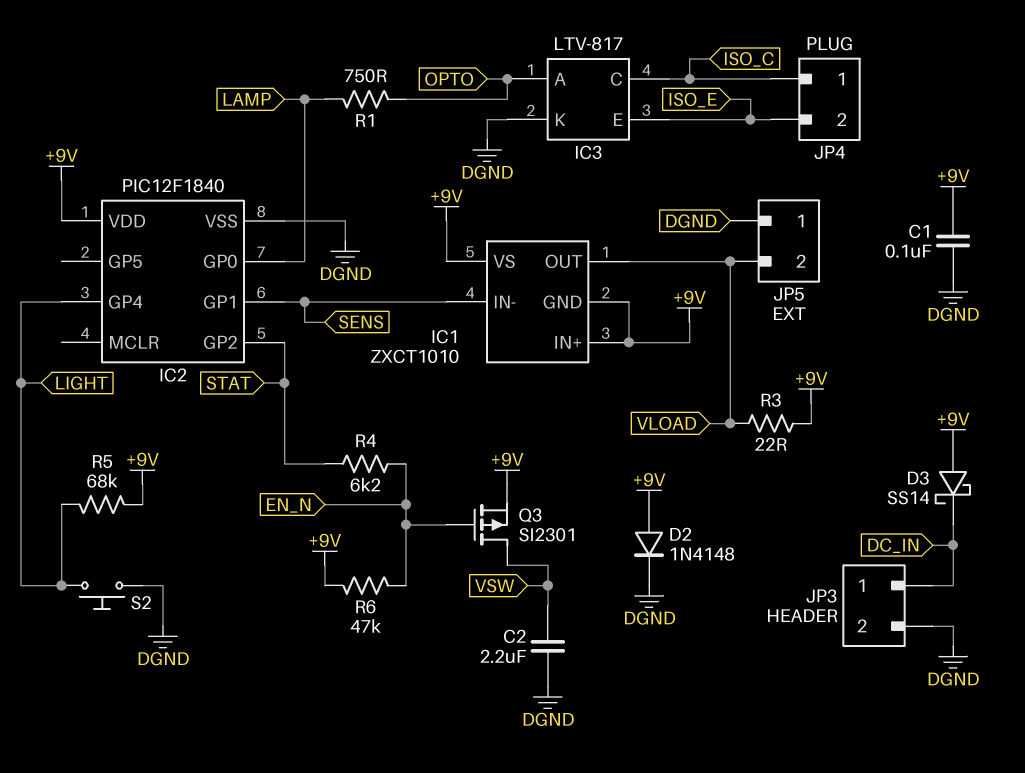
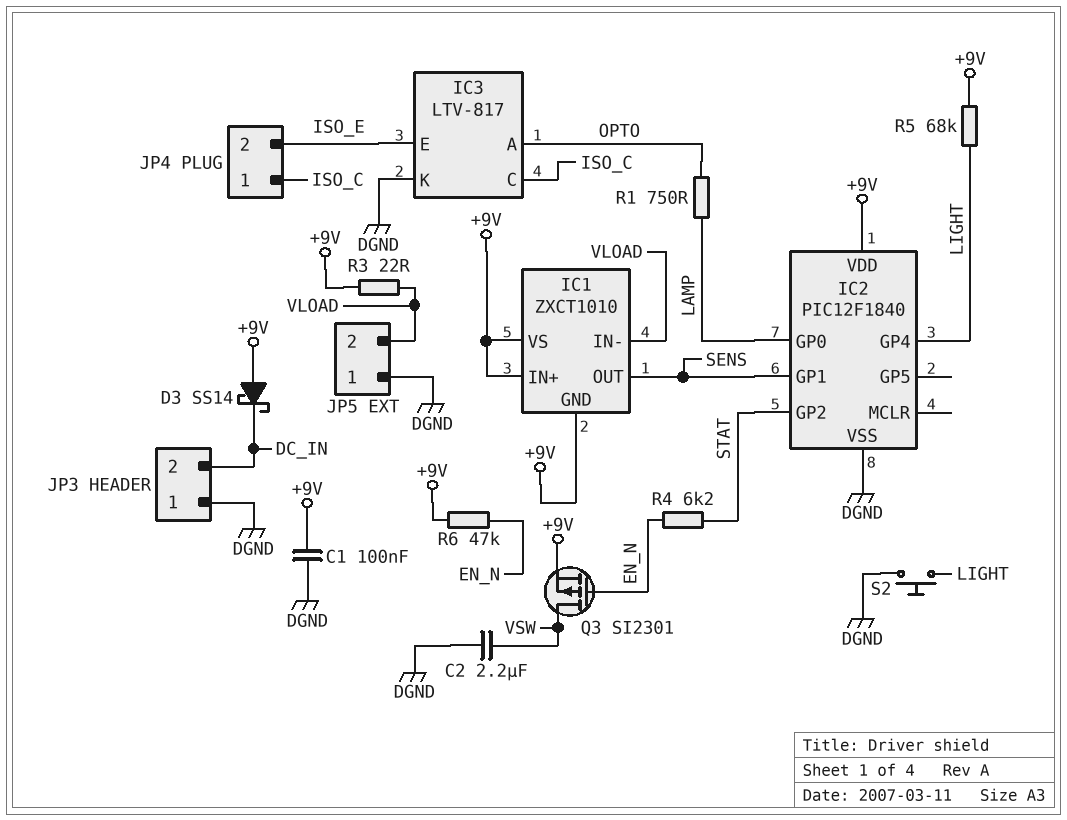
D2: diode 1N4148 (A +9V, K DGND) -> none
IC1 pin IN-: SENS -> VLOAD
IC1 pin OUT: VLOAD -> SENS
JP3 pin 1: DC_IN -> DGND
JP3 pin 2: DGND -> DC_IN

